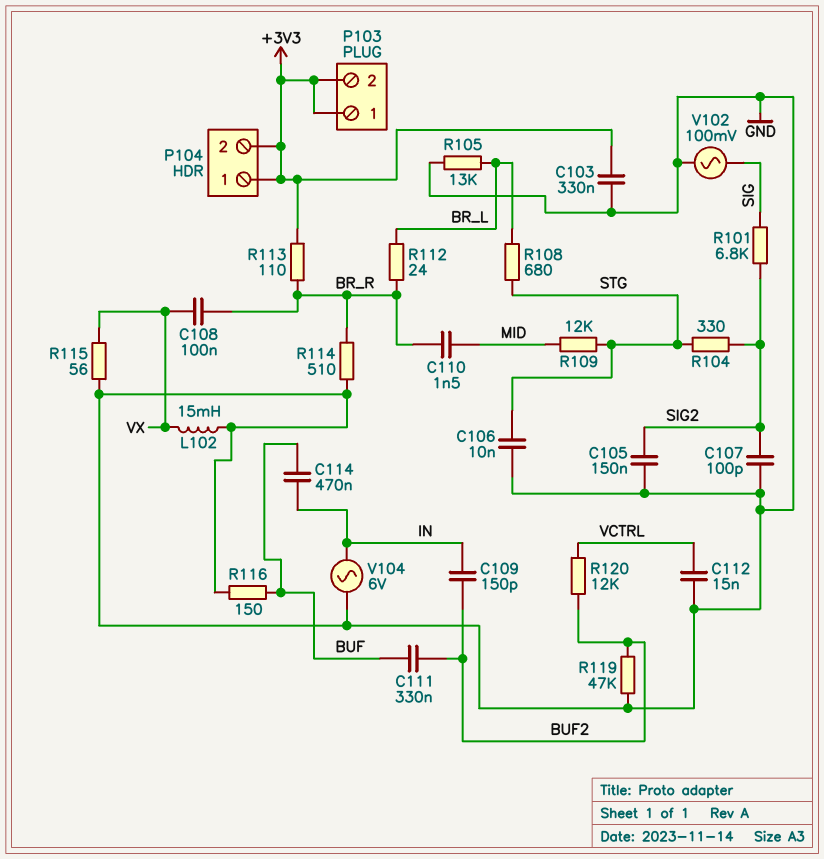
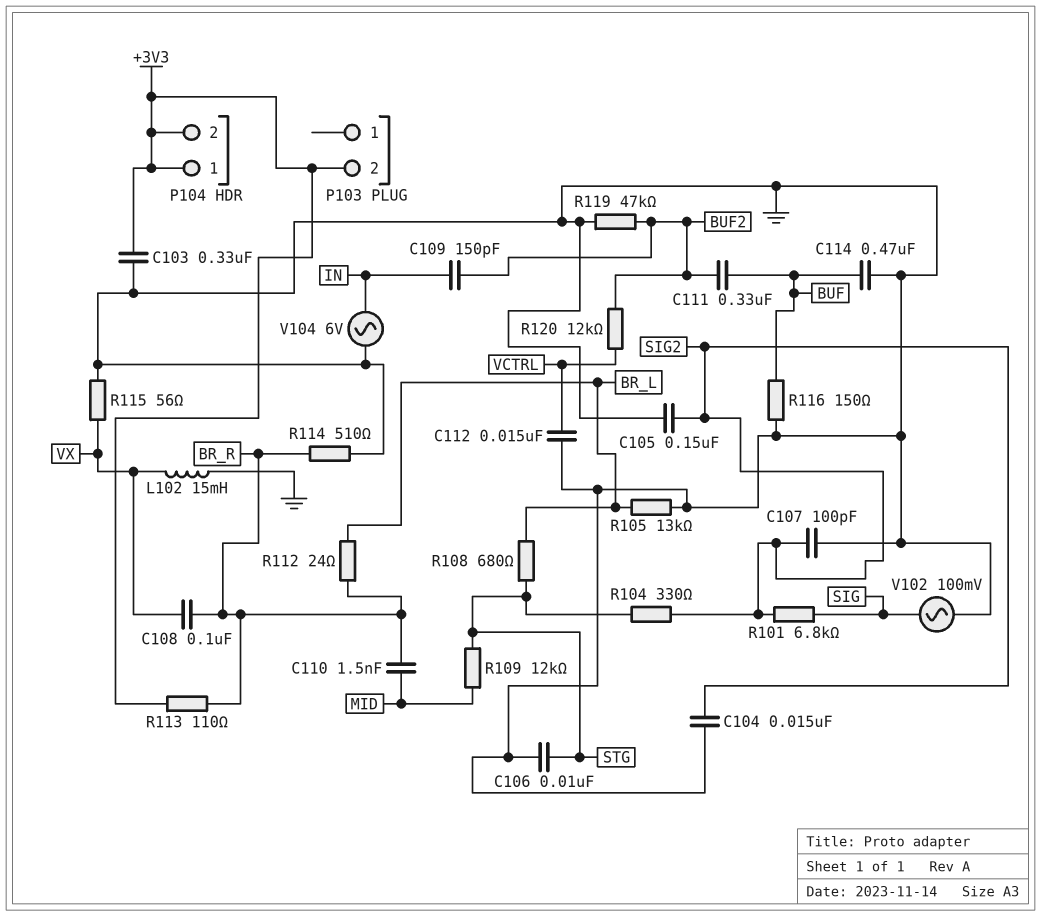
C104: none -> 15nF (GND, SIG2)
C114: 470nF (BUF, IN) -> 470nF (BUF, GND)
P103 pin 1: +3V3 -> none

